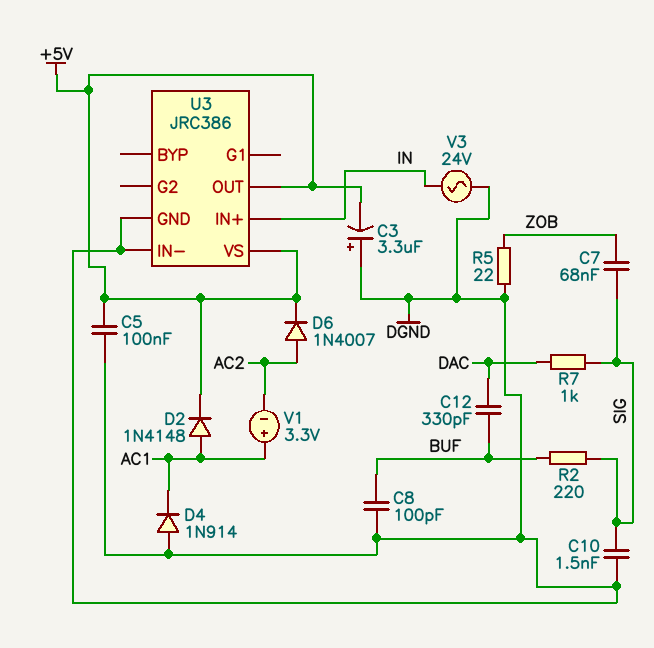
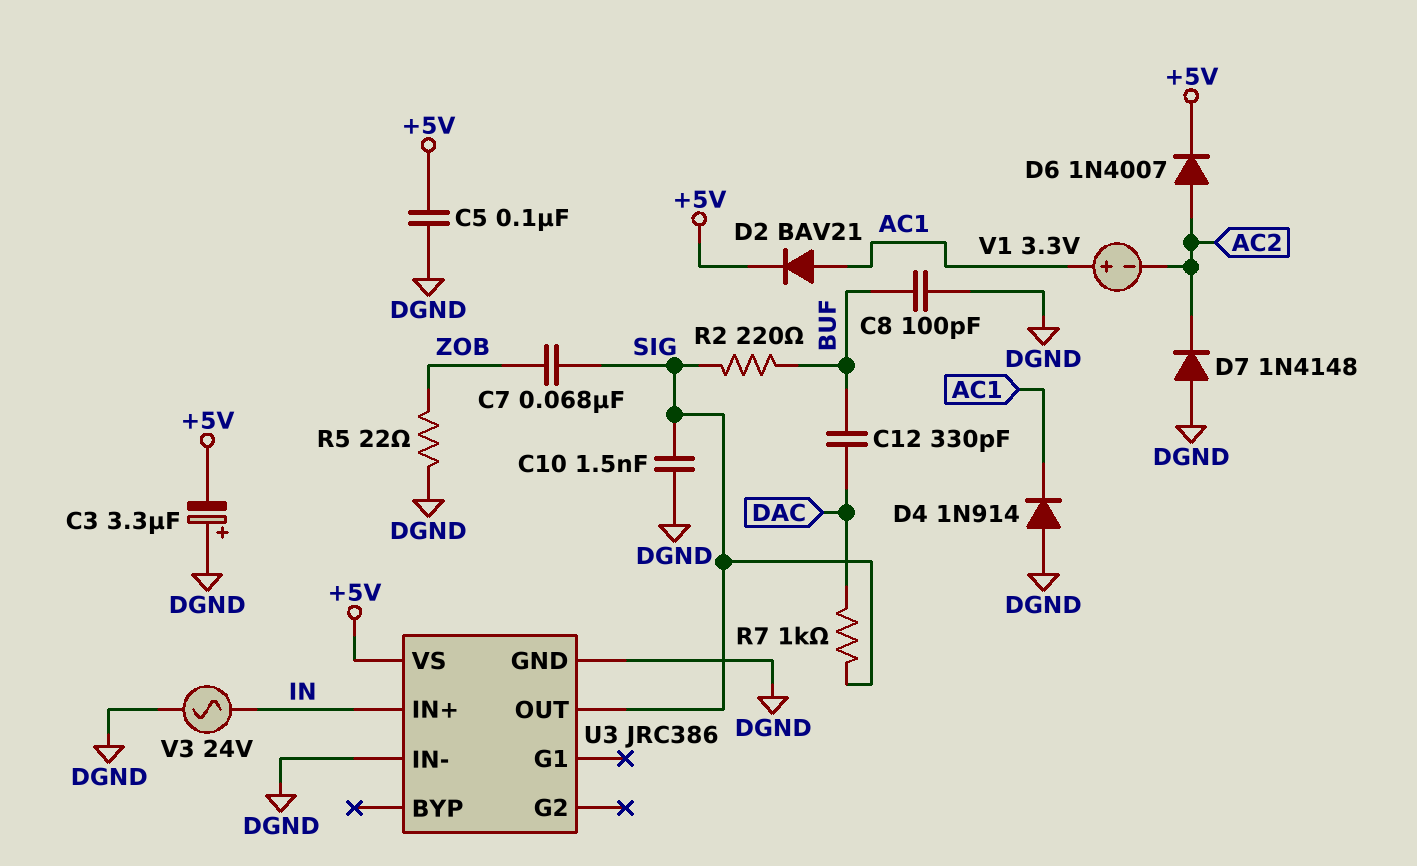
D2: diode 1N4148 (A AC1, K +5V) -> diode BAV21 (A AC1, K +5V)
D7: none -> diode 1N4148 (A DGND, K AC2)
U3 pin OUT: +5V -> SIG

